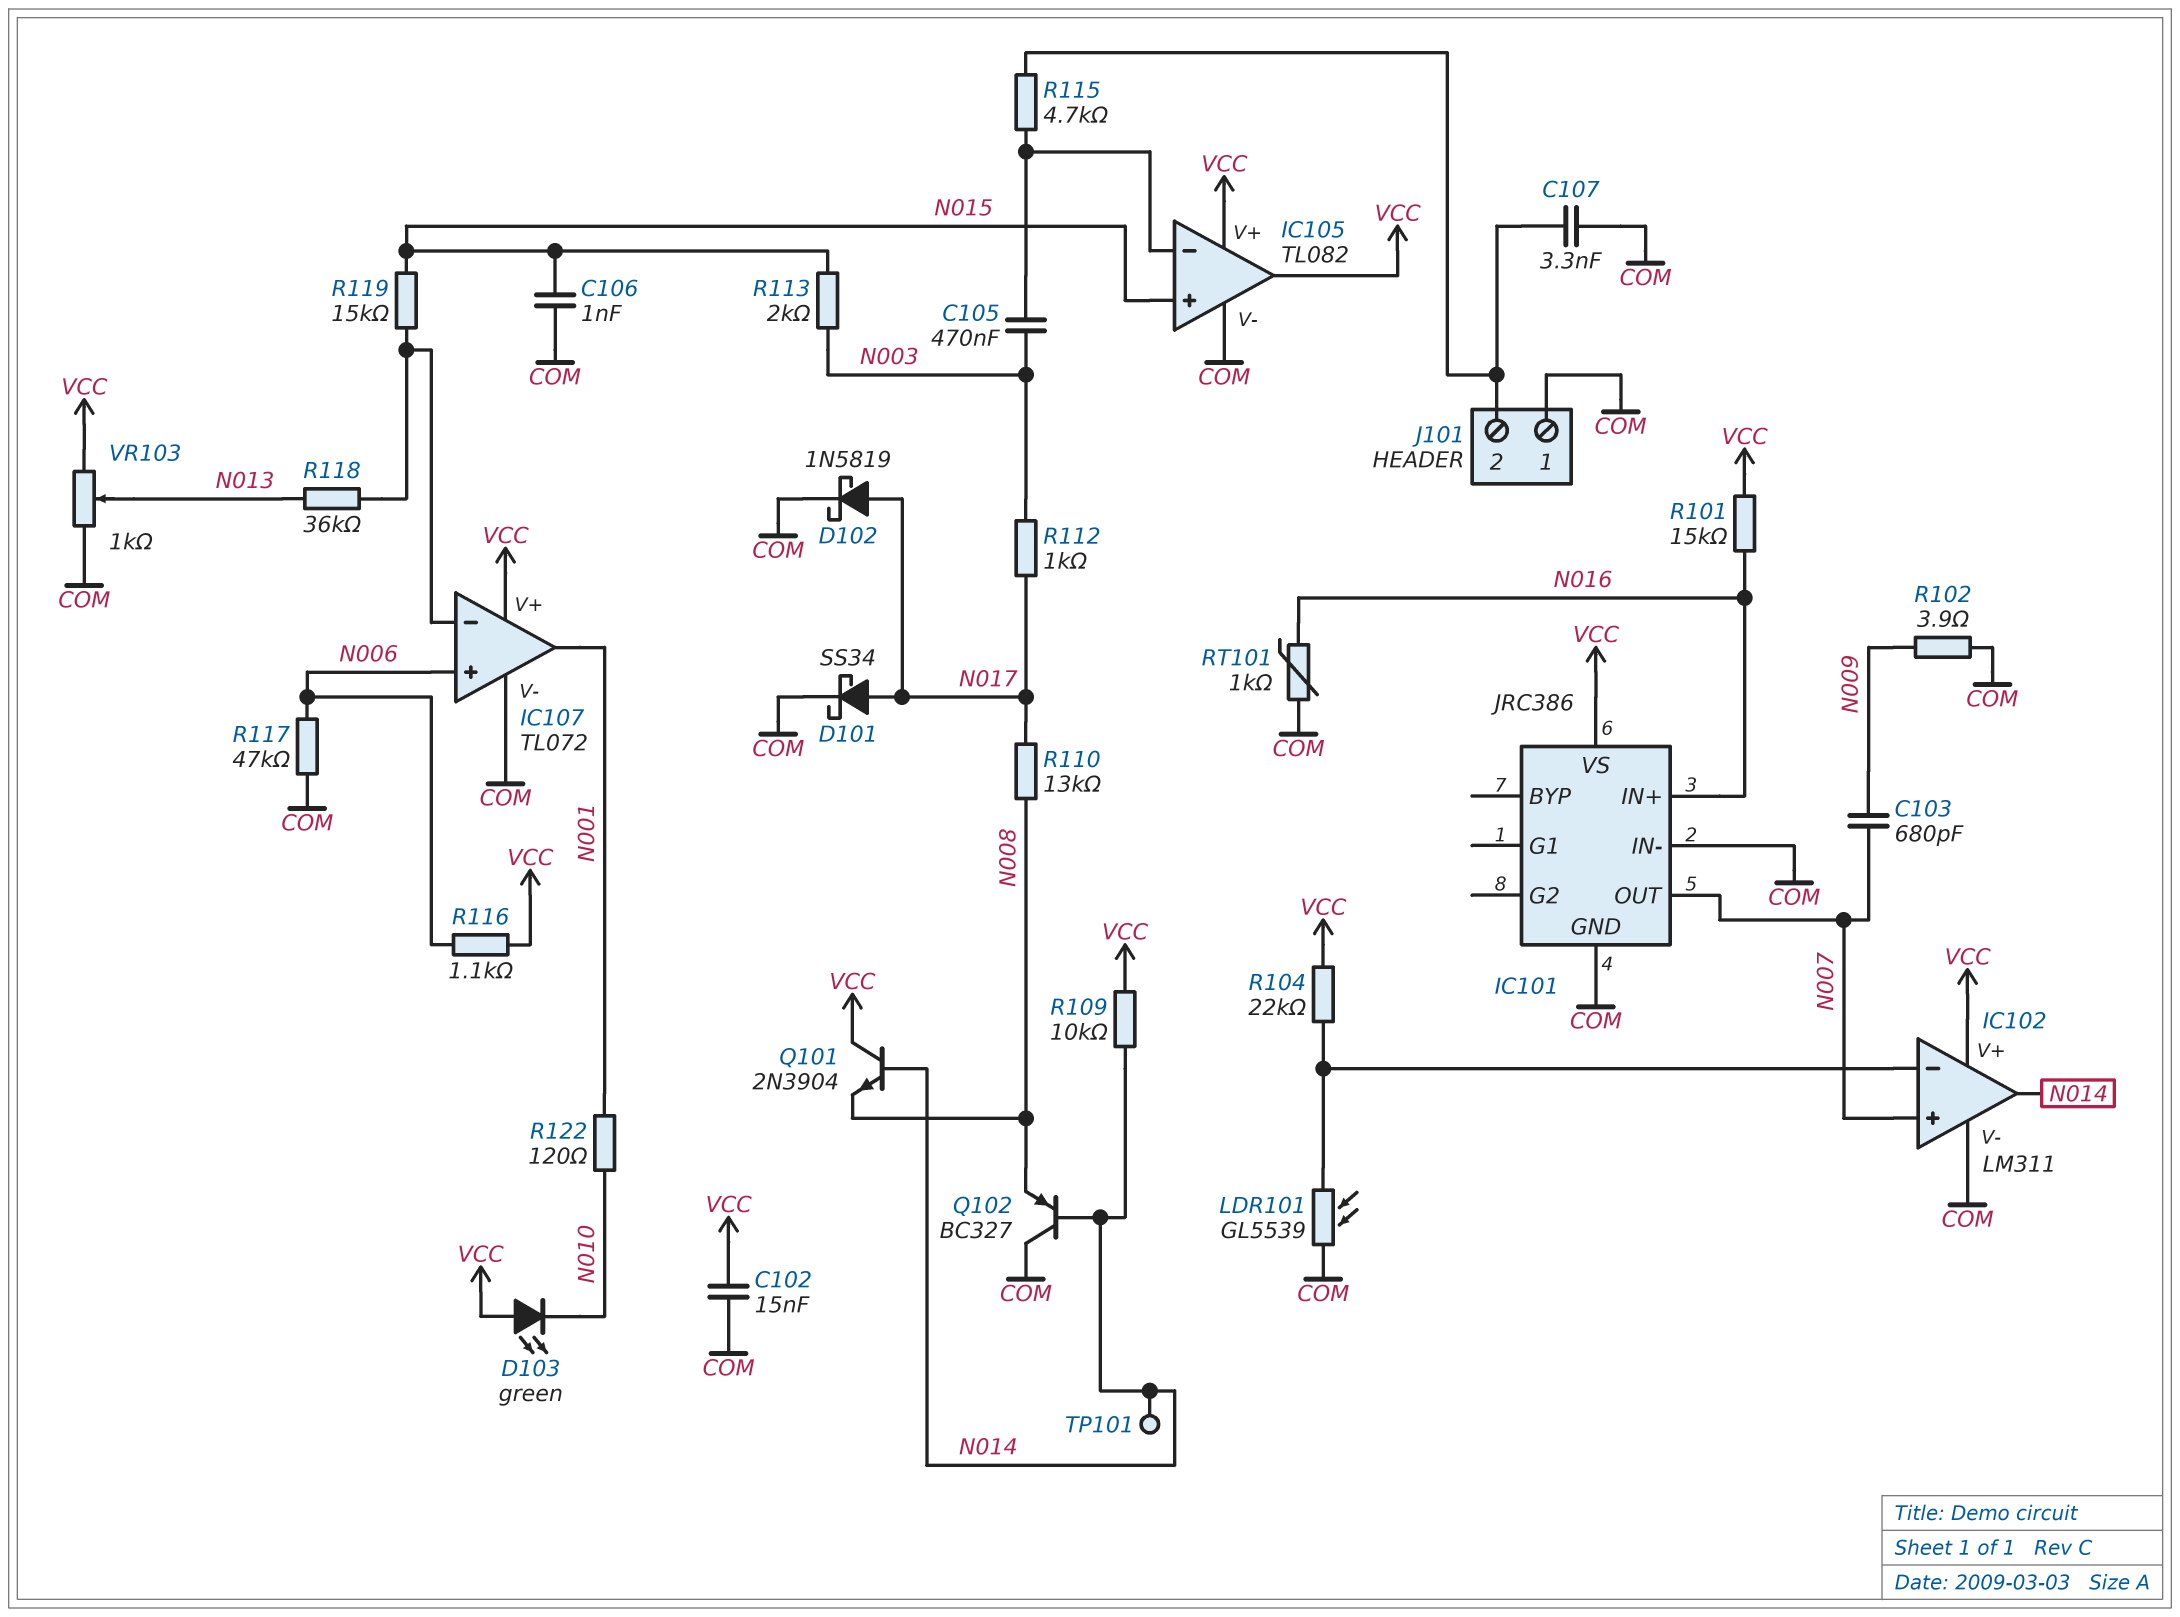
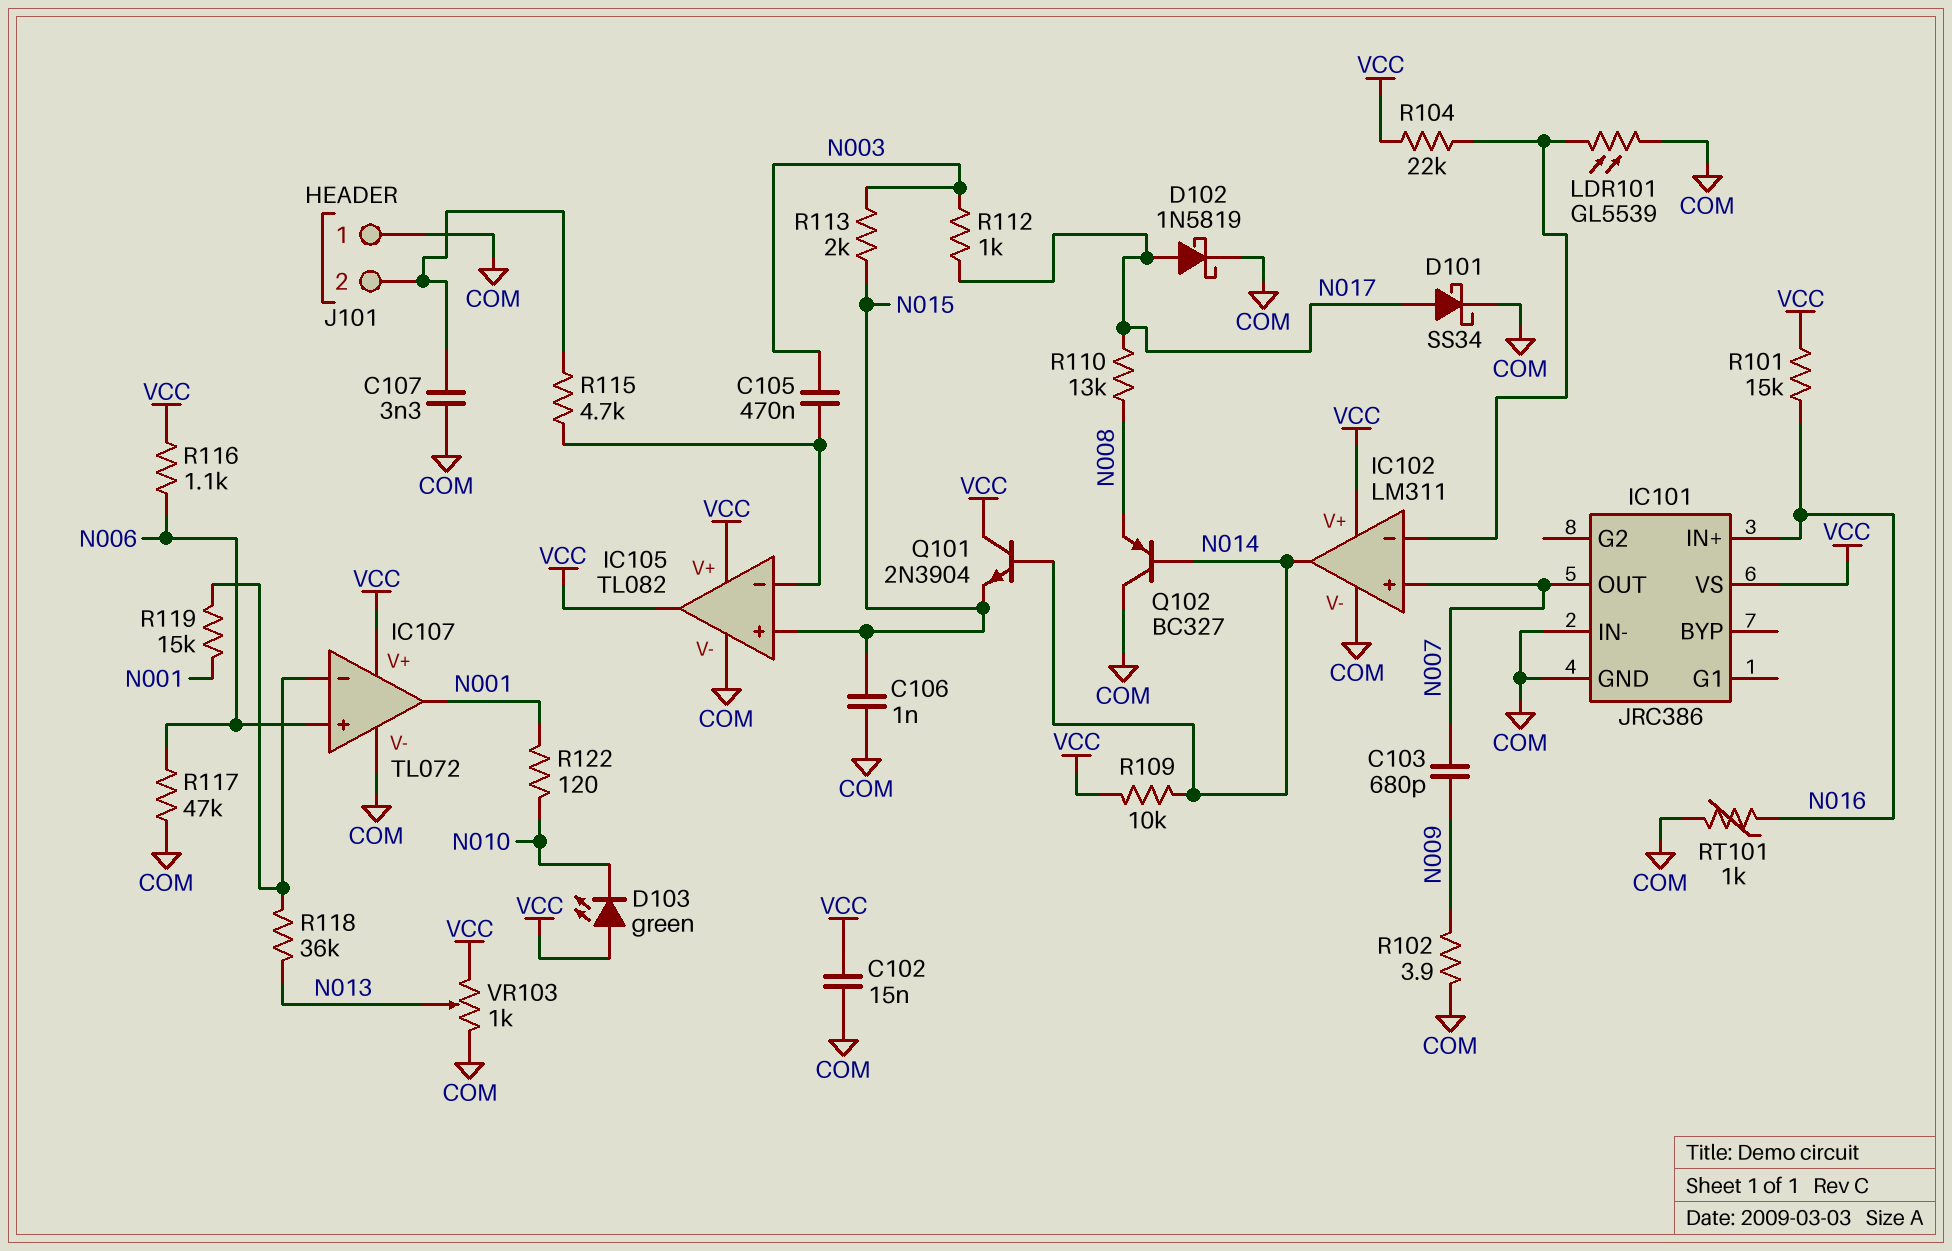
Q101: NPN 2N3904 (B N014, C VCC, E N008) -> NPN 2N3904 (B N014, C VCC, E N015)
R119: 15k (IC107/in-, N015) -> 15k (IC107/in-, N001)
TP101: test point (N014) -> none

